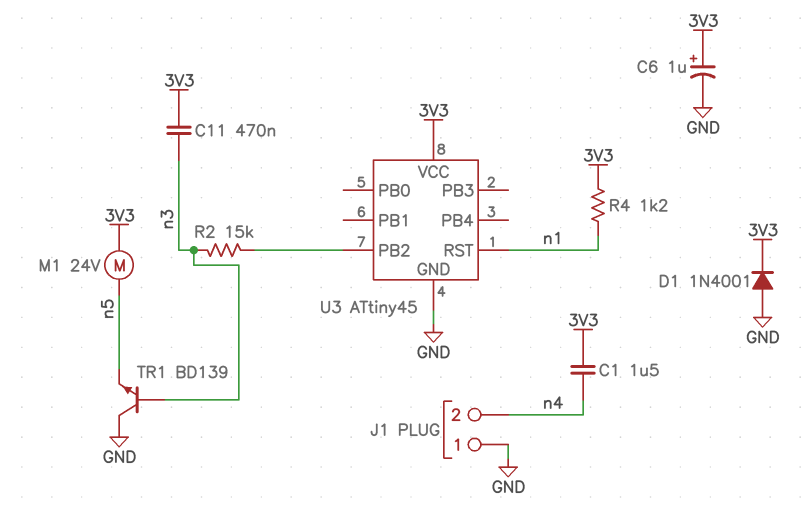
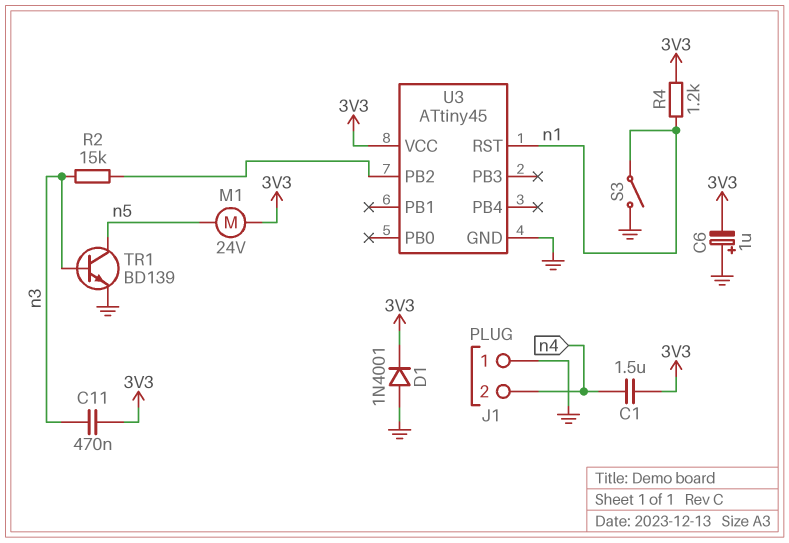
C6: 1uF (plus 3V3, minus GND) -> 1uF (plus GND, minus 3V3)
S3: none -> switch (GND, n1)
TR1: NPN BD139 (B n3, C GND, E n5) -> NPN BD139 (B n3, C n5, E GND)

